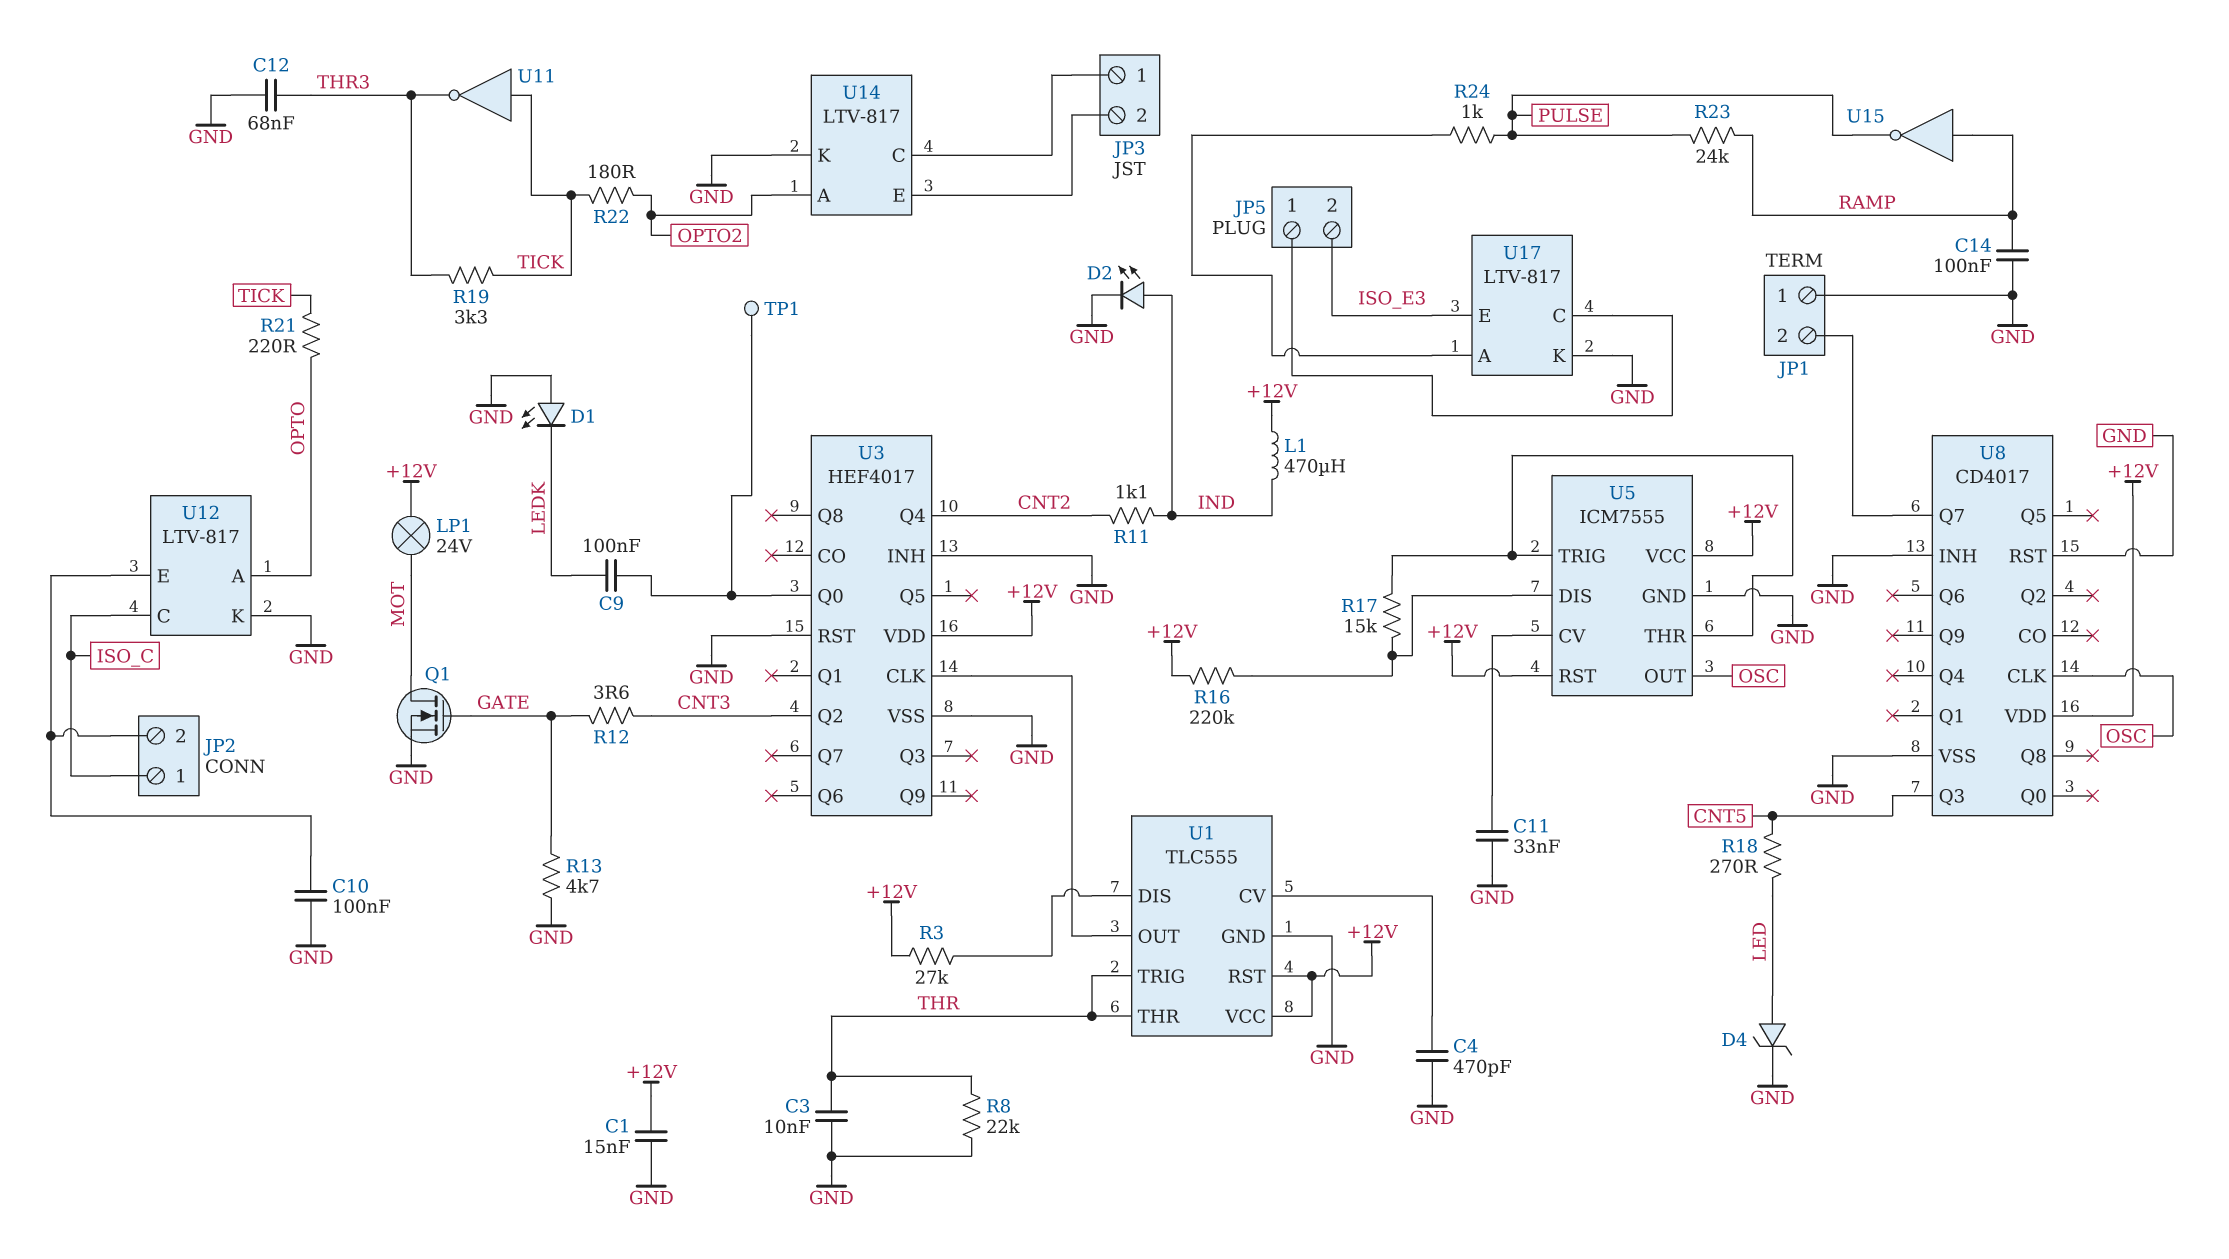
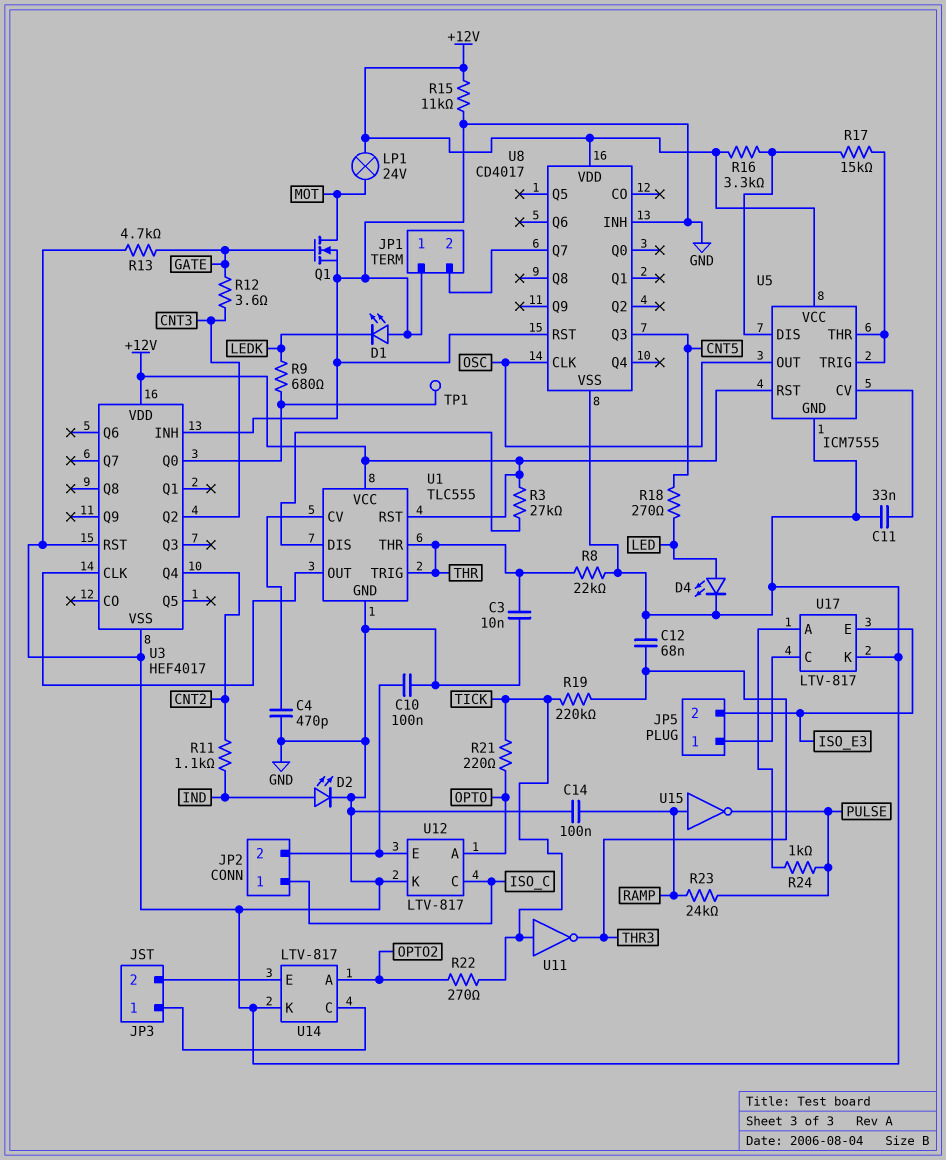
C1: 15nF (+12V, GND) -> none
C9: 100nF (LEDK, U3/Q0) -> none
D4: zener (A LED, K GND) -> LED (A LED, K GND)
L1: 470uH (+12V, IND) -> none
R9: none -> 680 (LEDK, U3/Q0)
R15: none -> 11k (+12V, GND)
R16: 220k (+12V, U5/DIS) -> 3.3k (+12V, U5/DIS)
R19: 3.3k (THR3, TICK) -> 220k (THR3, TICK)
R22: 180 (OPTO2, TICK) -> 270 (OPTO2, TICK)

